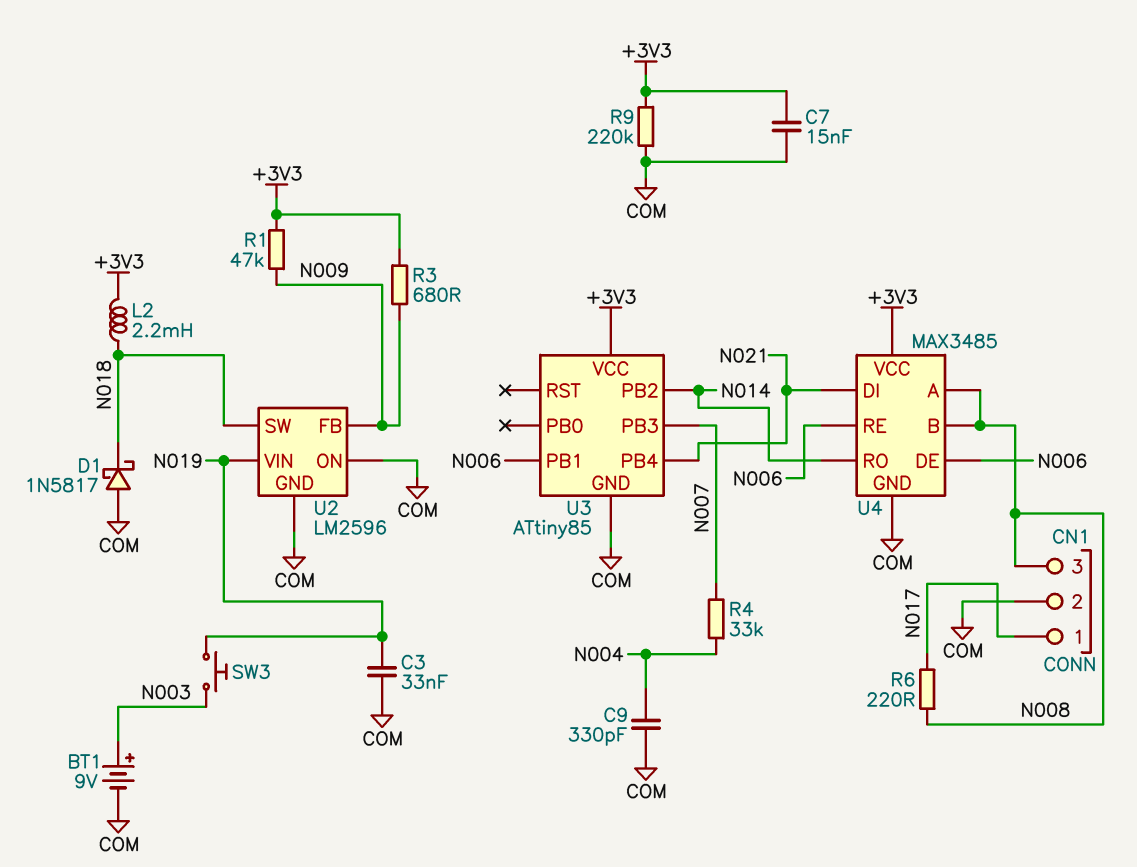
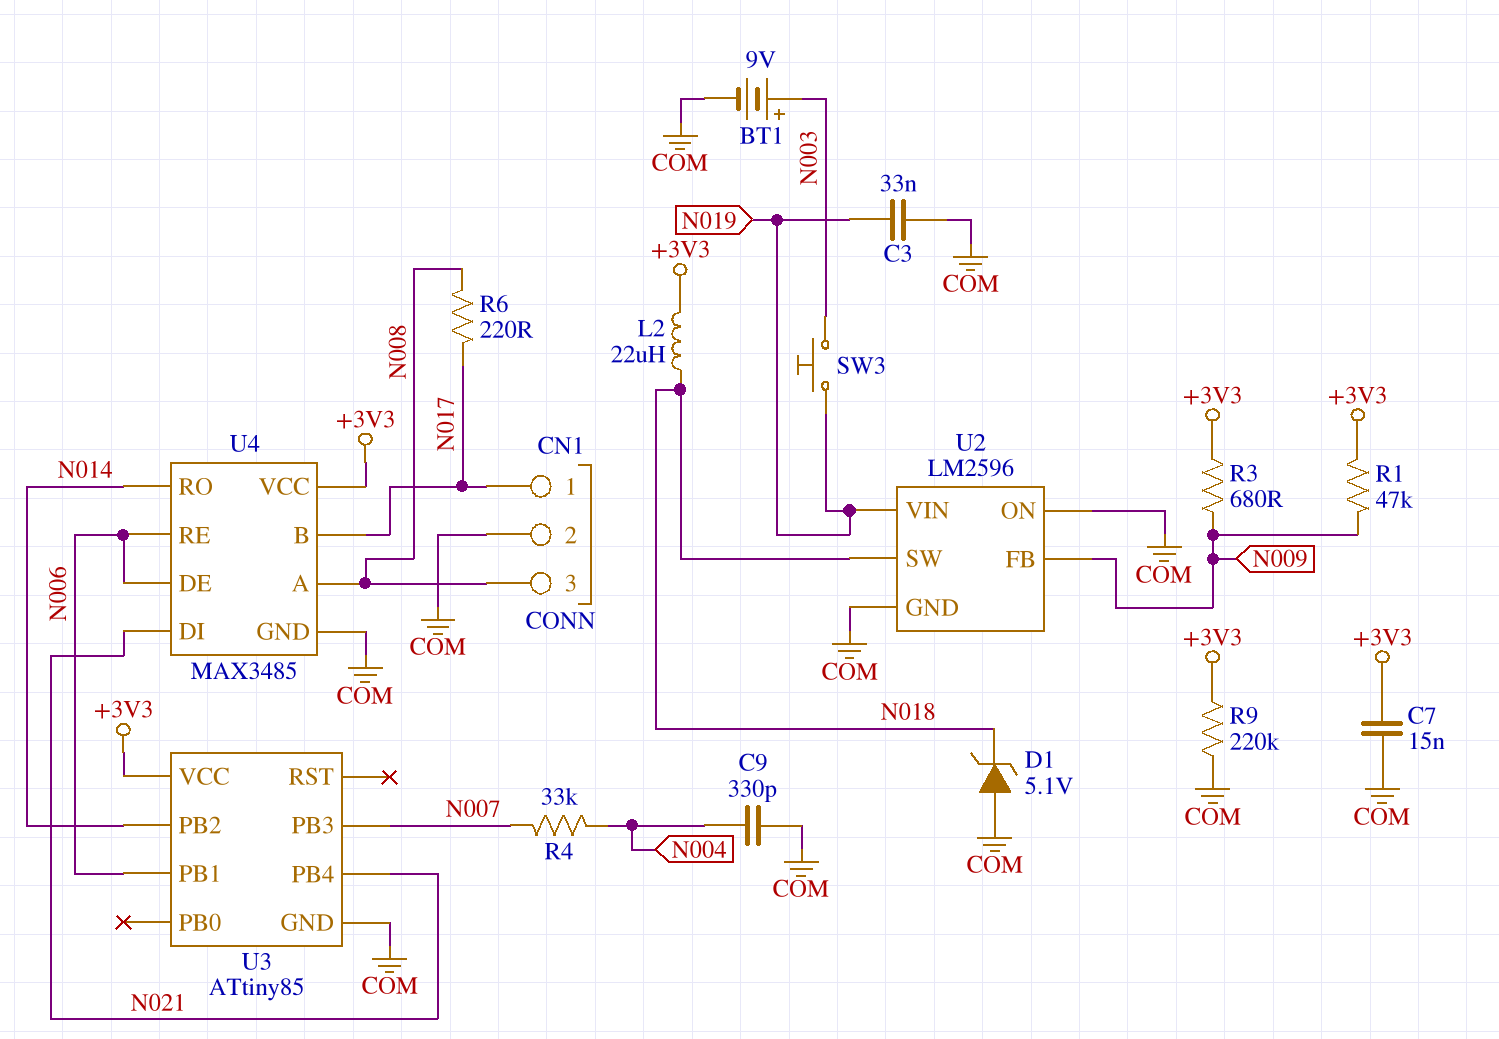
D1: schottky 1N5817 (A COM, K N018) -> zener 5.1V (A COM, K N018)
L2: 2.2mH (+3V3, N018) -> 22uH (+3V3, N018)
U4 pin B: N008 -> N017

